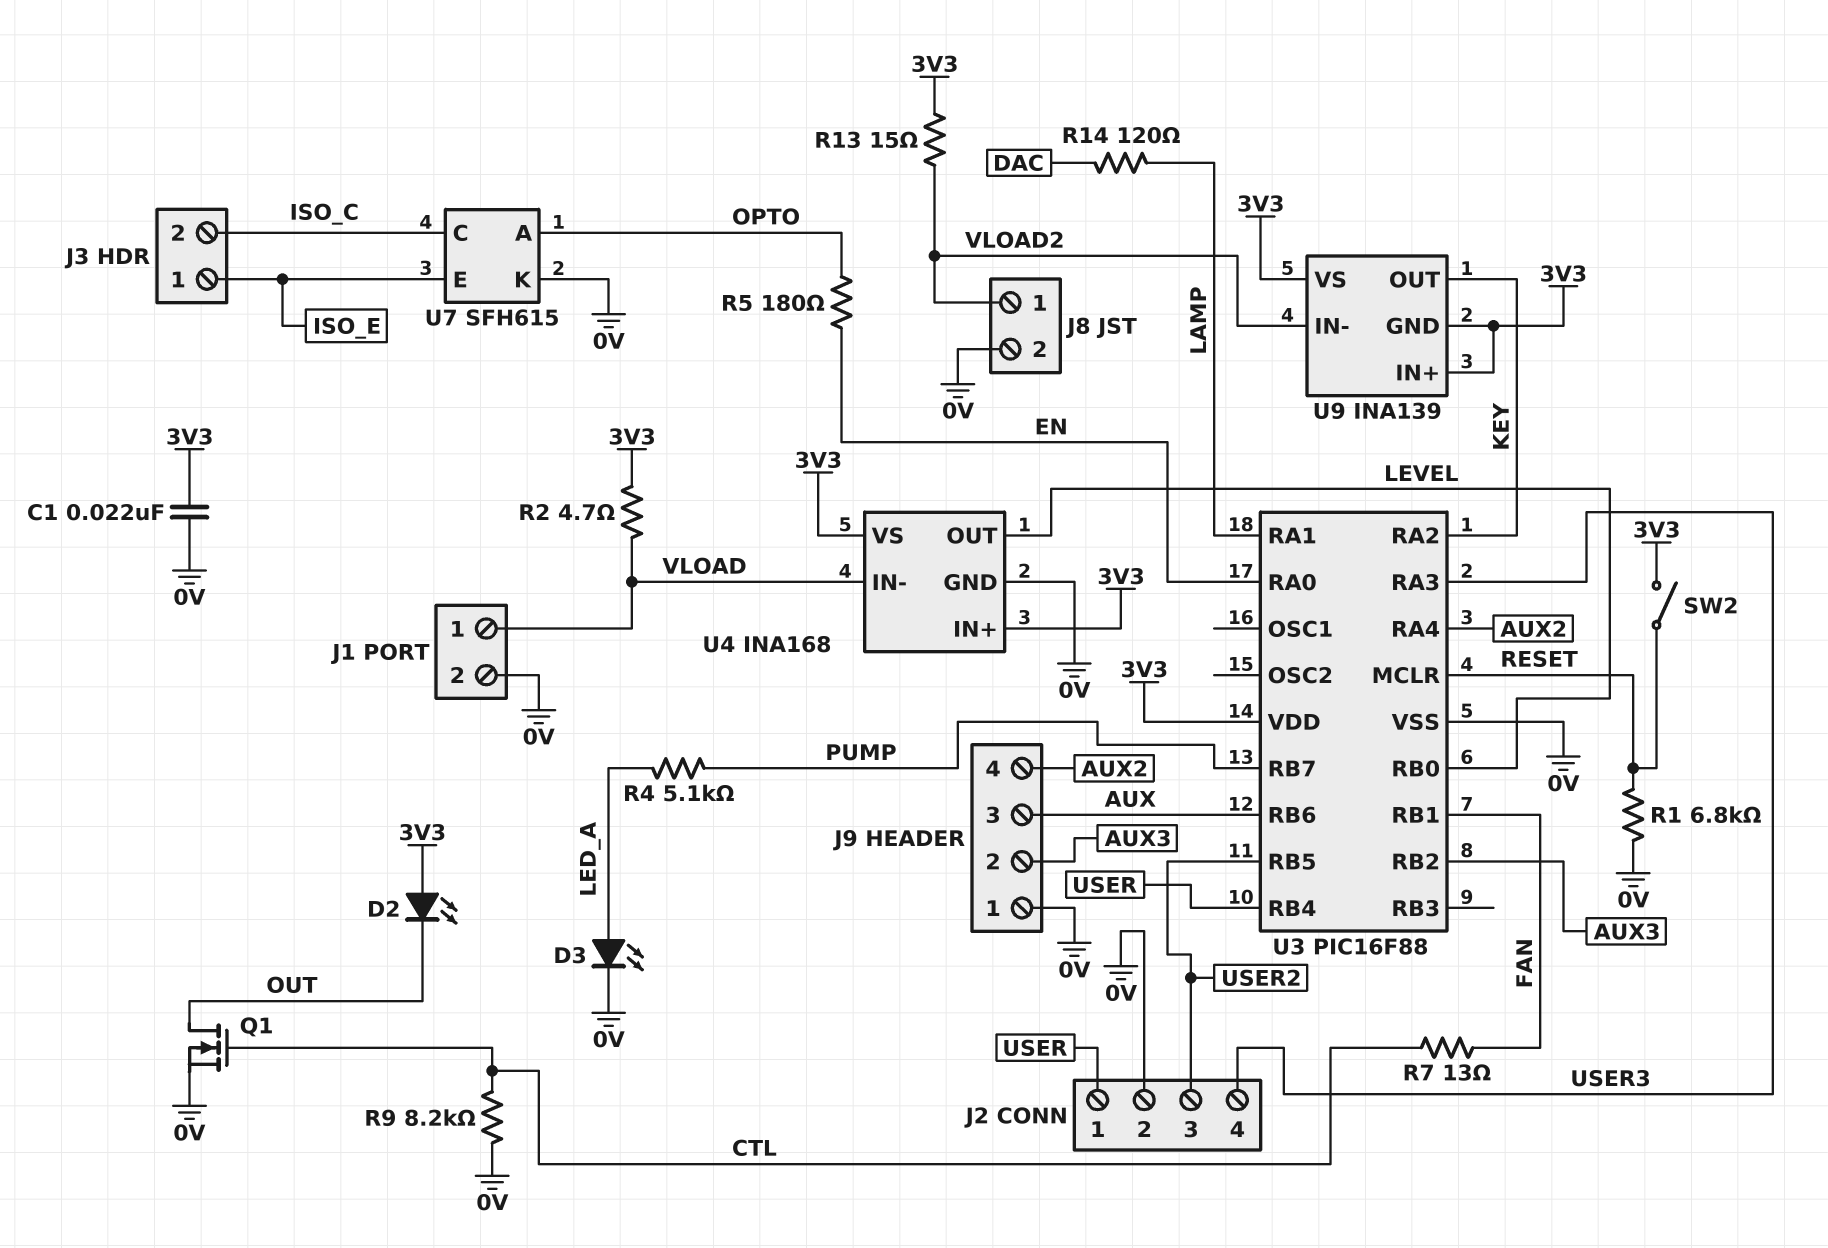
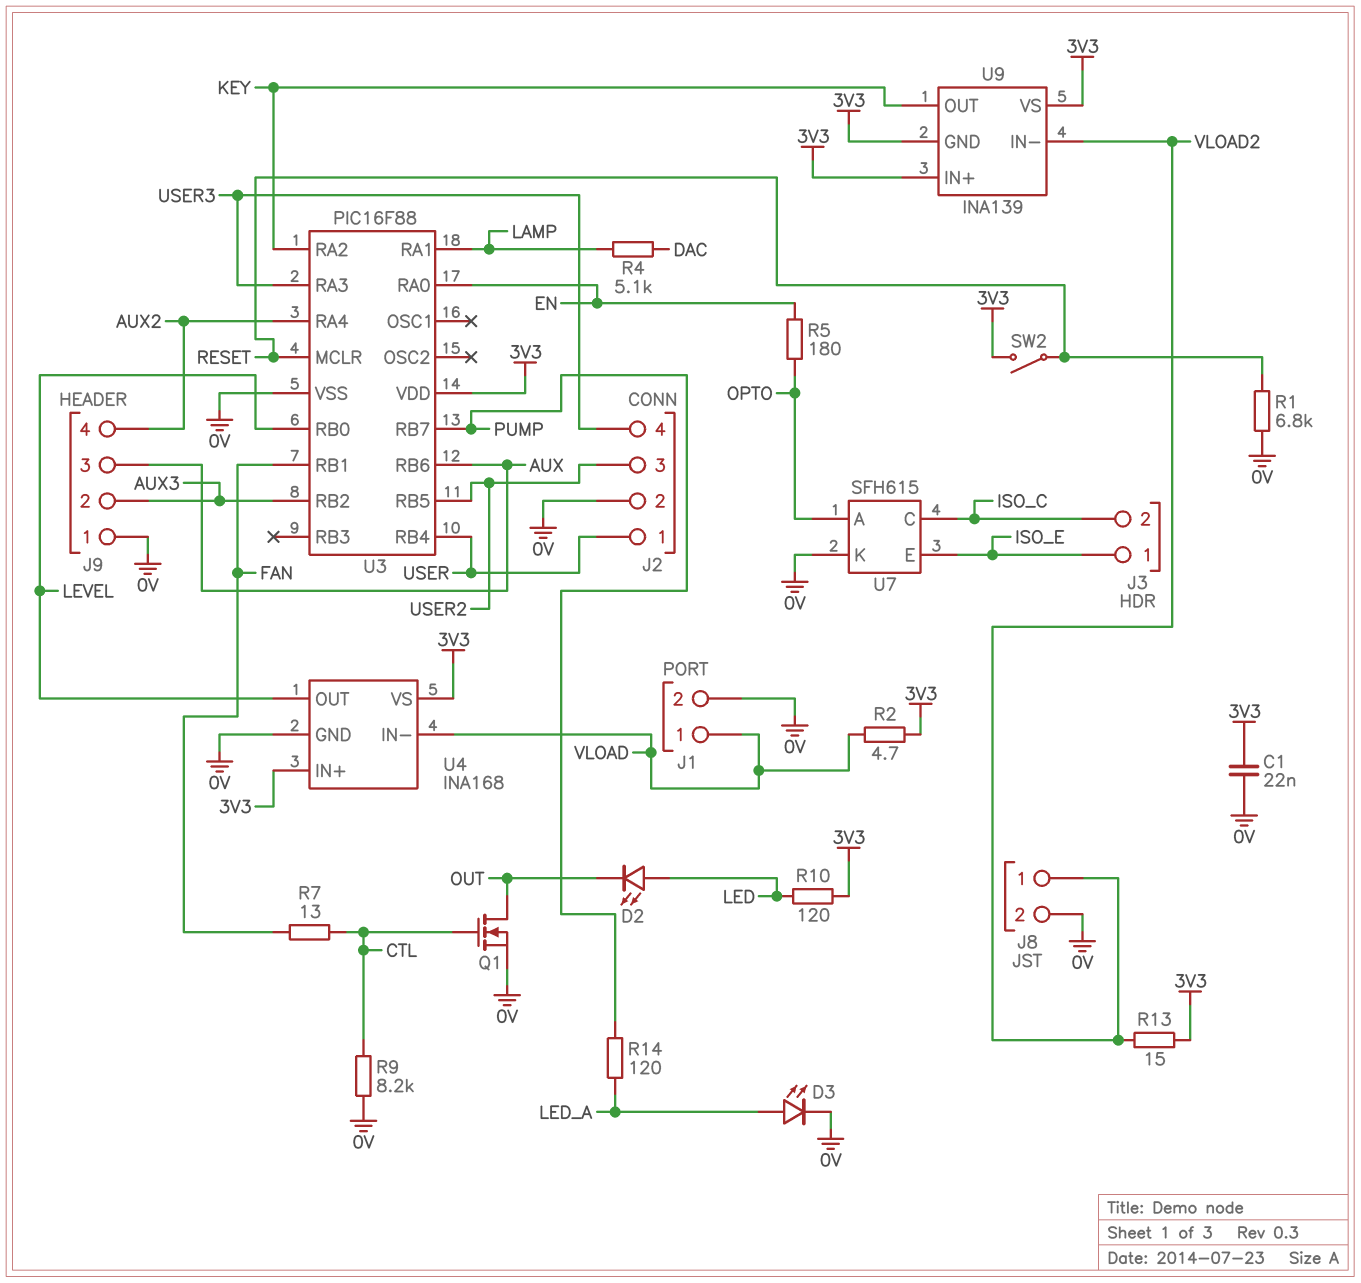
D2: LED (A 3V3, K OUT) -> LED (A LED, K OUT)
R4: 5.1k (LED_A, PUMP) -> 5.1k (DAC, LAMP)
R10: none -> 120 (3V3, LED)
R14: 120 (DAC, LAMP) -> 120 (LED_A, PUMP)

